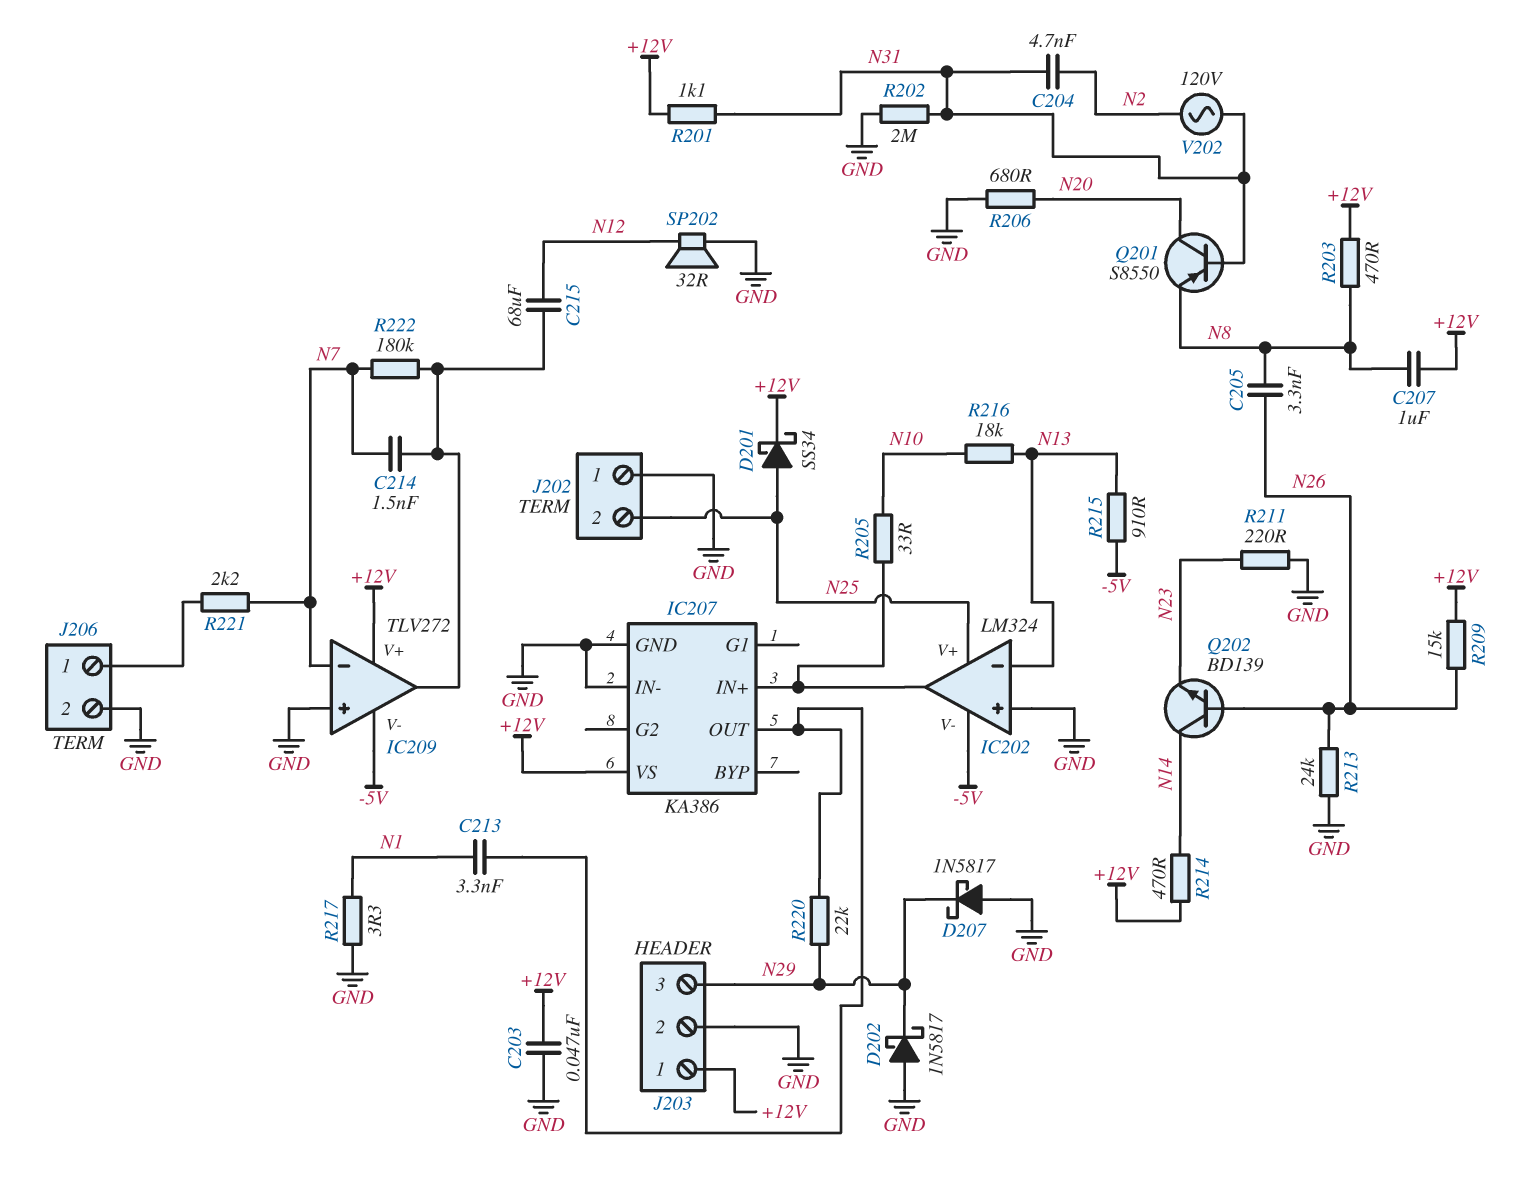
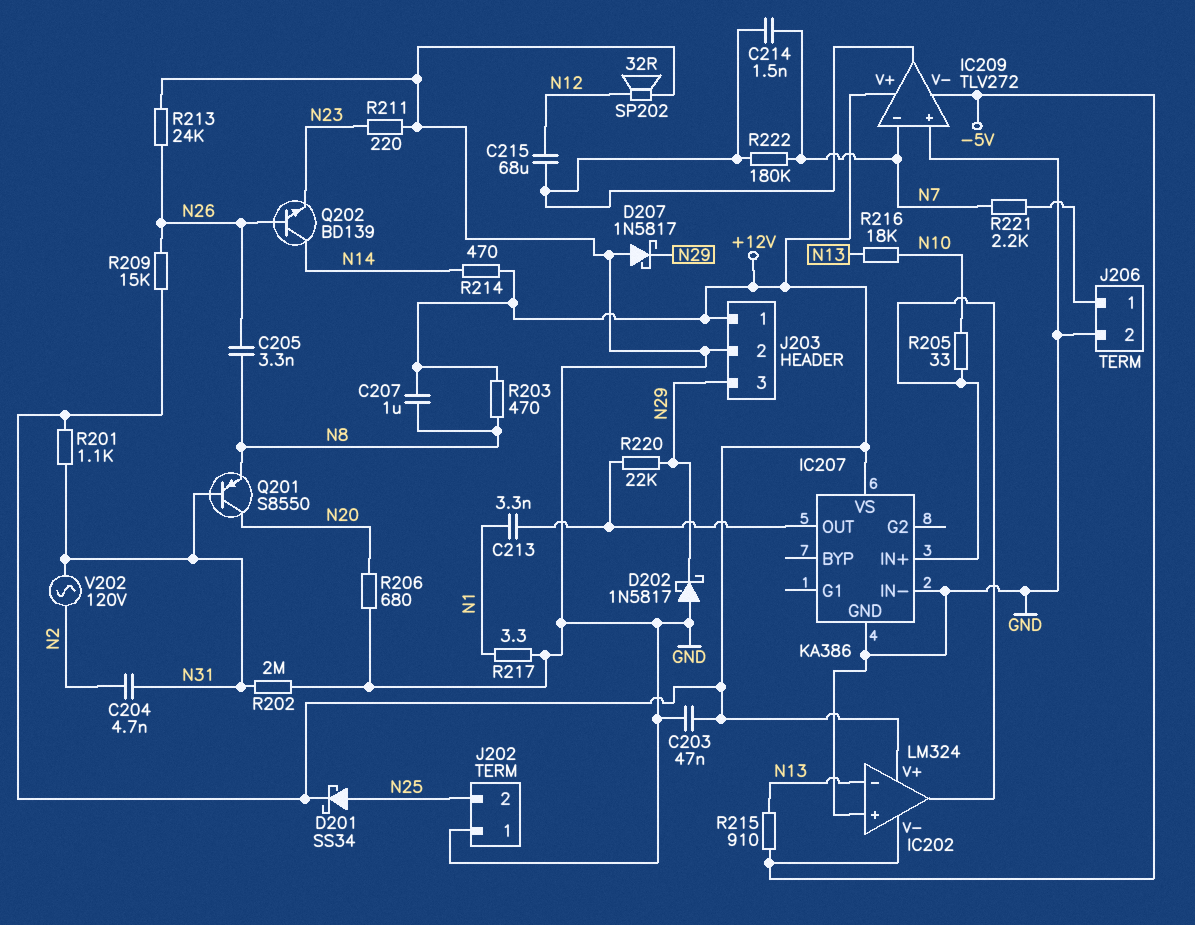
IC202 pin V+: N25 -> +12V

